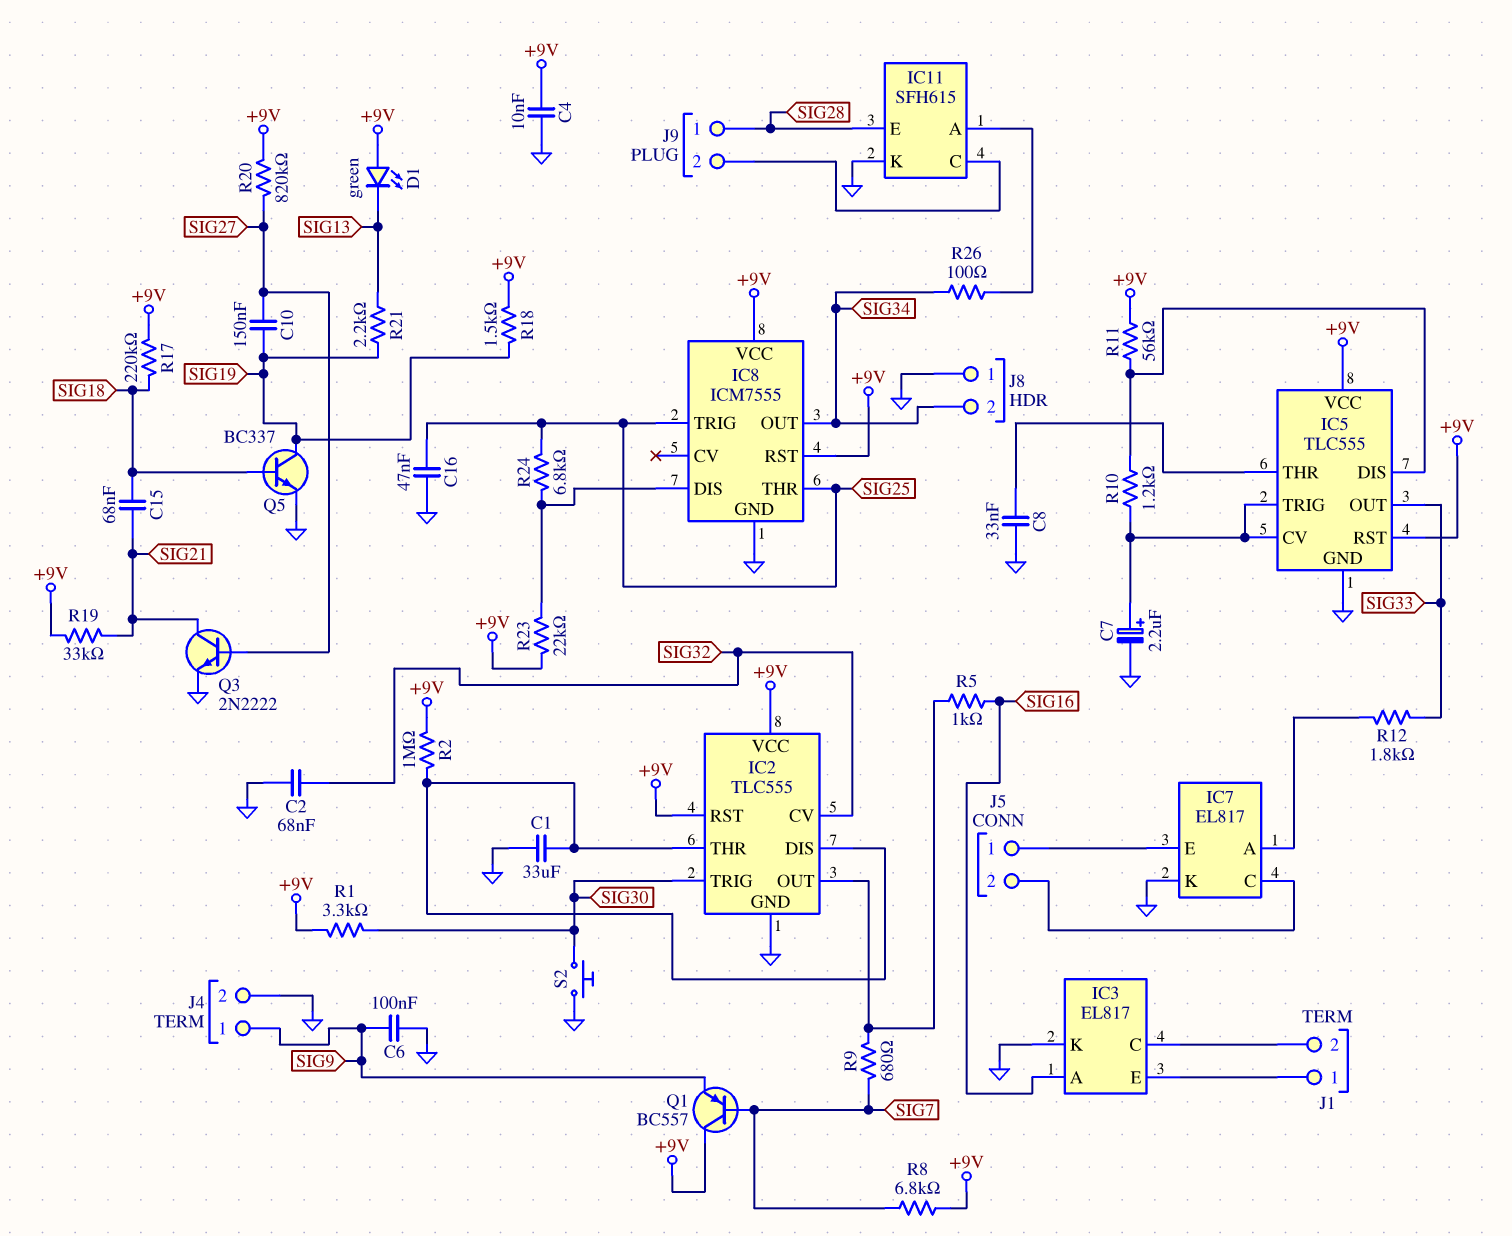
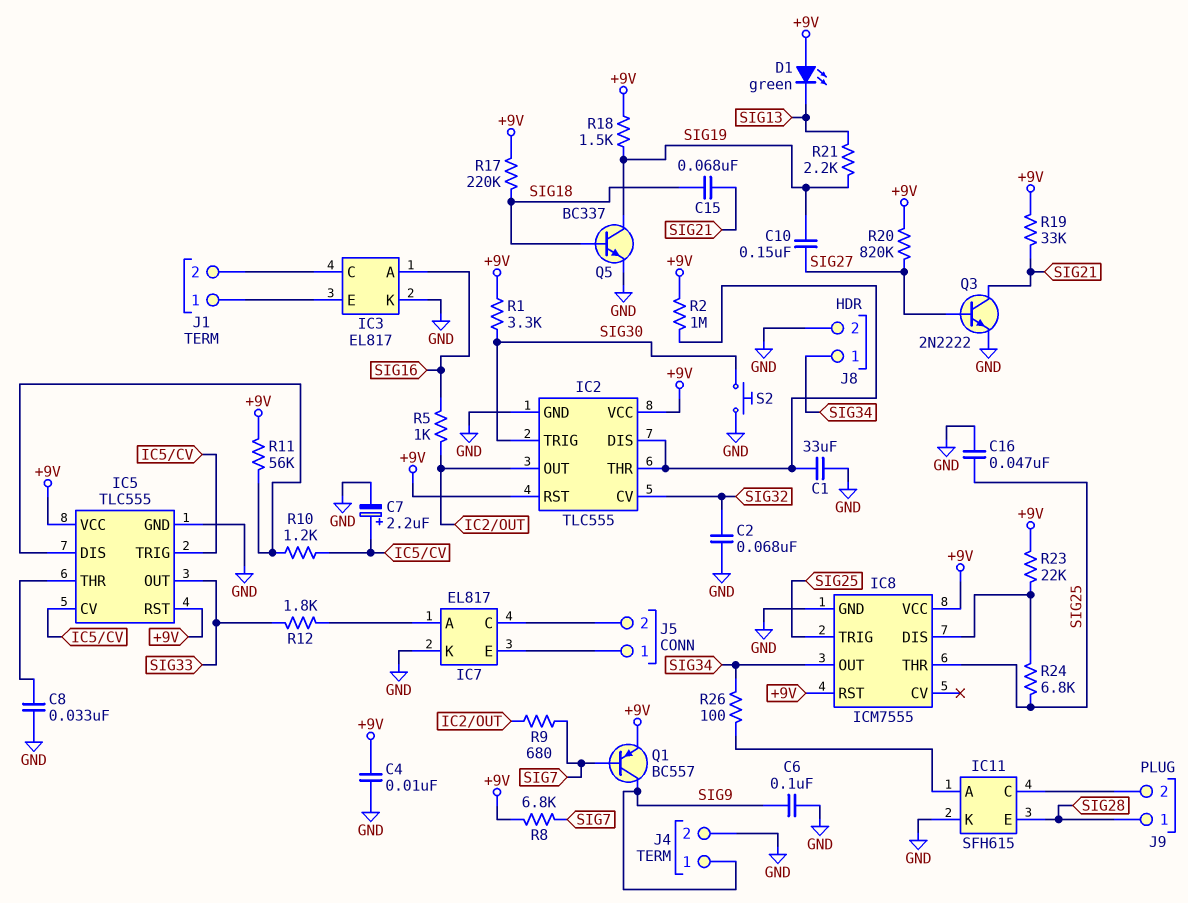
J8 pin 1: GND -> SIG34
J8 pin 2: SIG34 -> GND
Q1: PNP BC557 (B SIG7, C +9V, E SIG9) -> PNP BC557 (B SIG7, C SIG9, E +9V)

